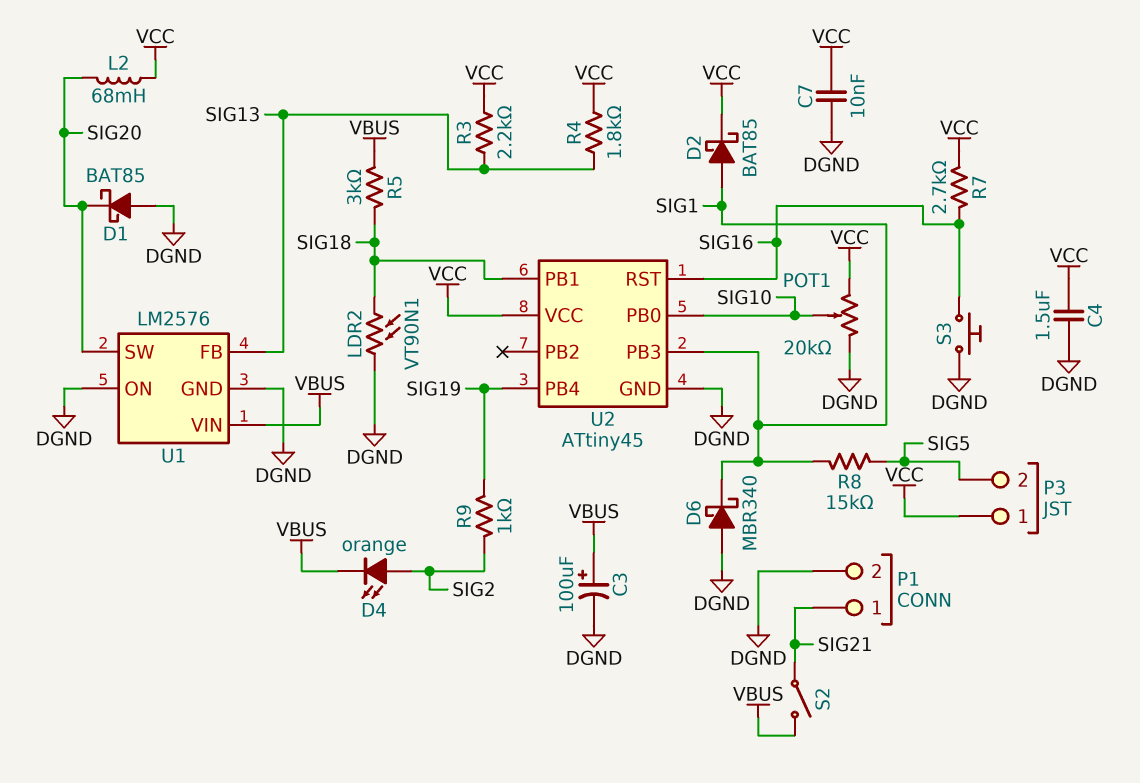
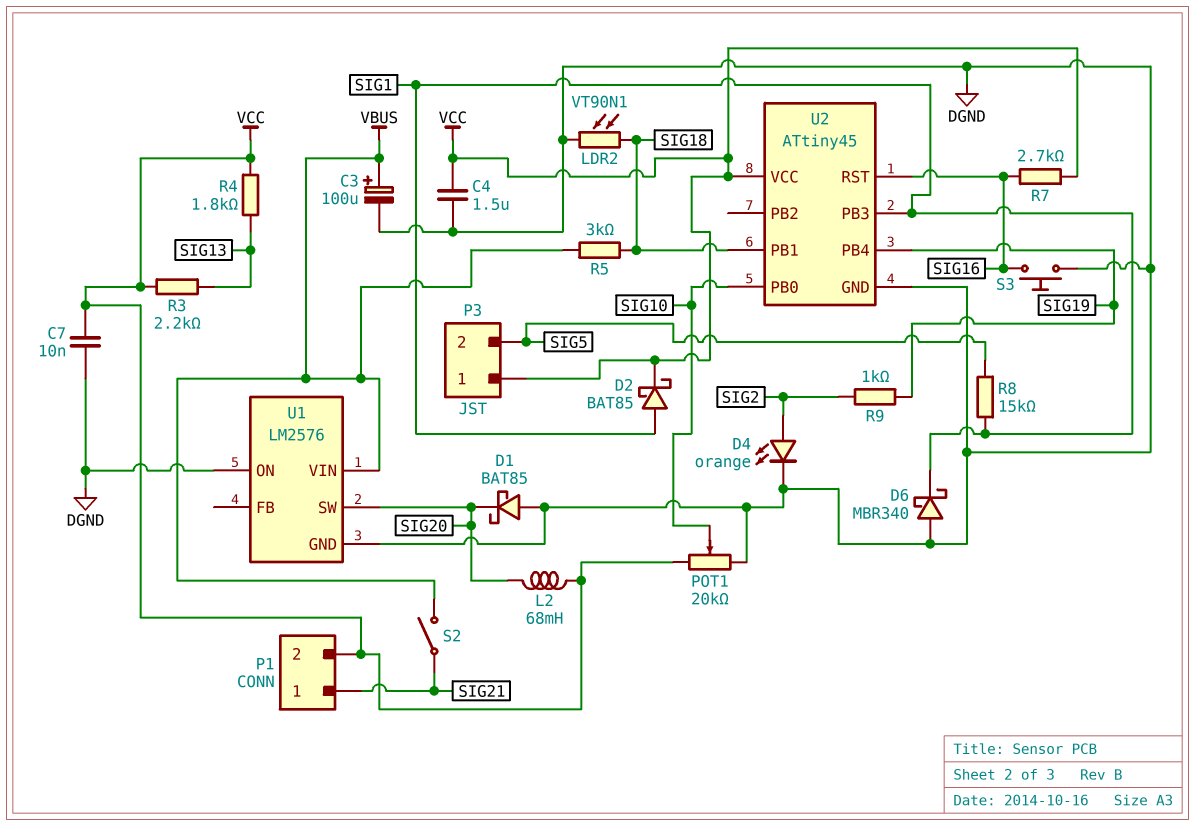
D4: LED orange (A SIG2, K VBUS) -> LED orange (A SIG2, K DGND)
P1 pin 2: DGND -> VCC
U1 pin FB: SIG13 -> none

